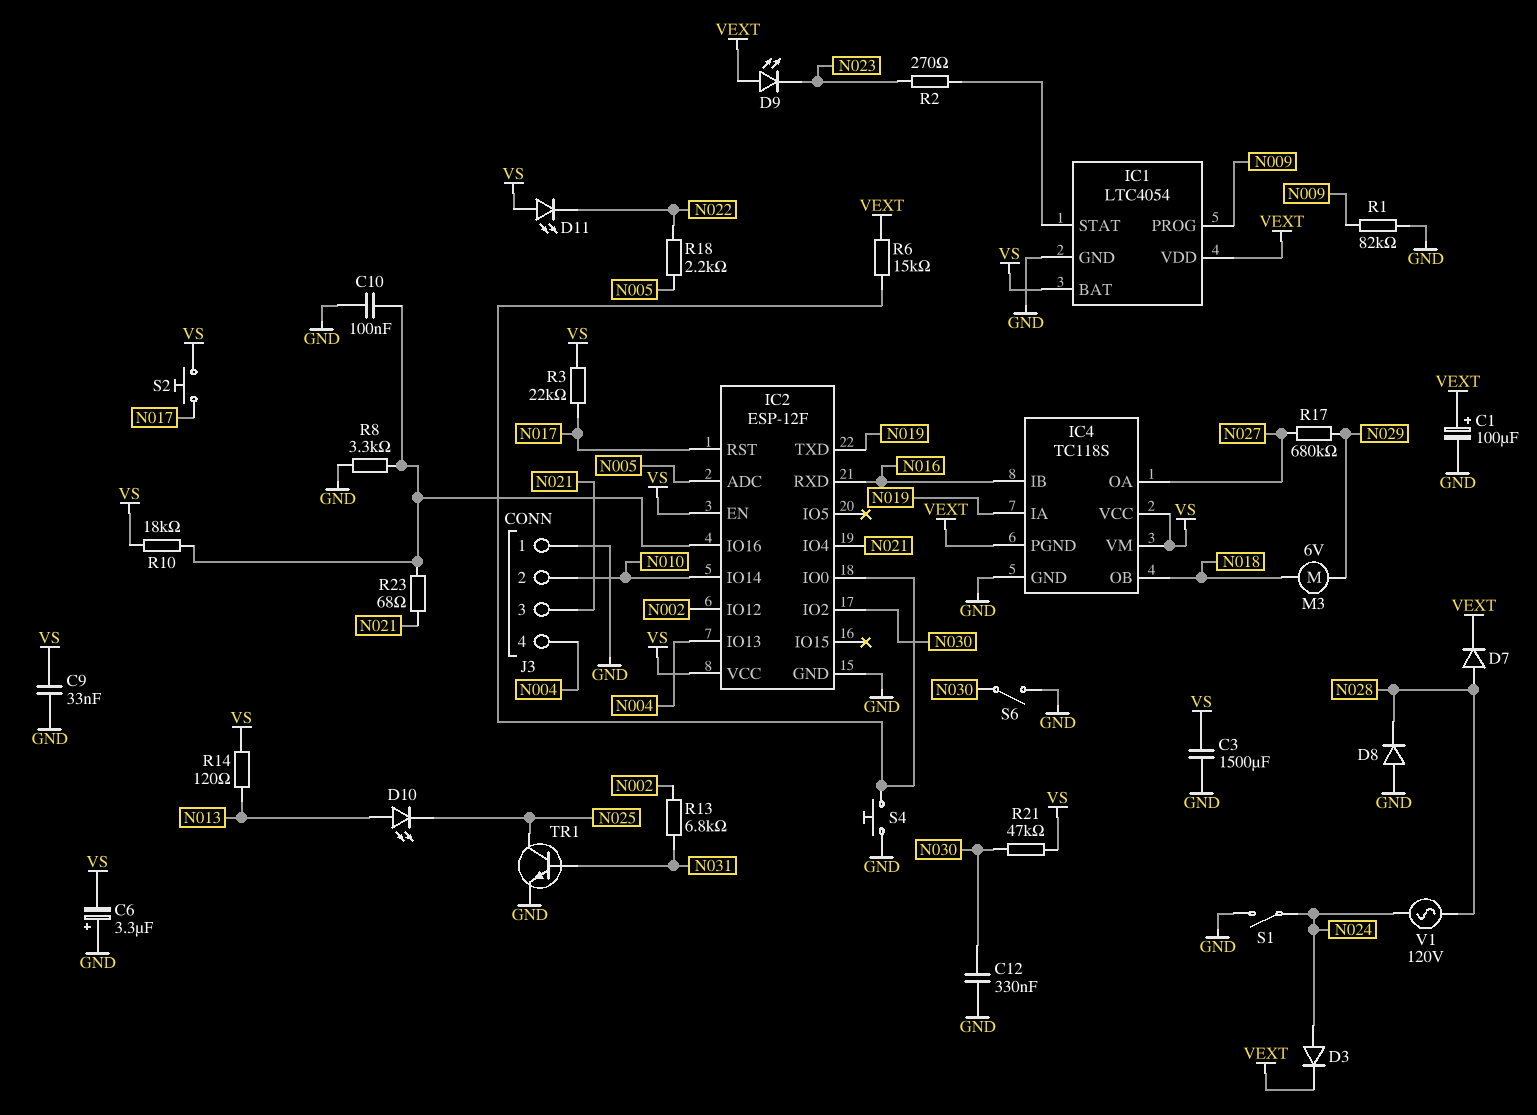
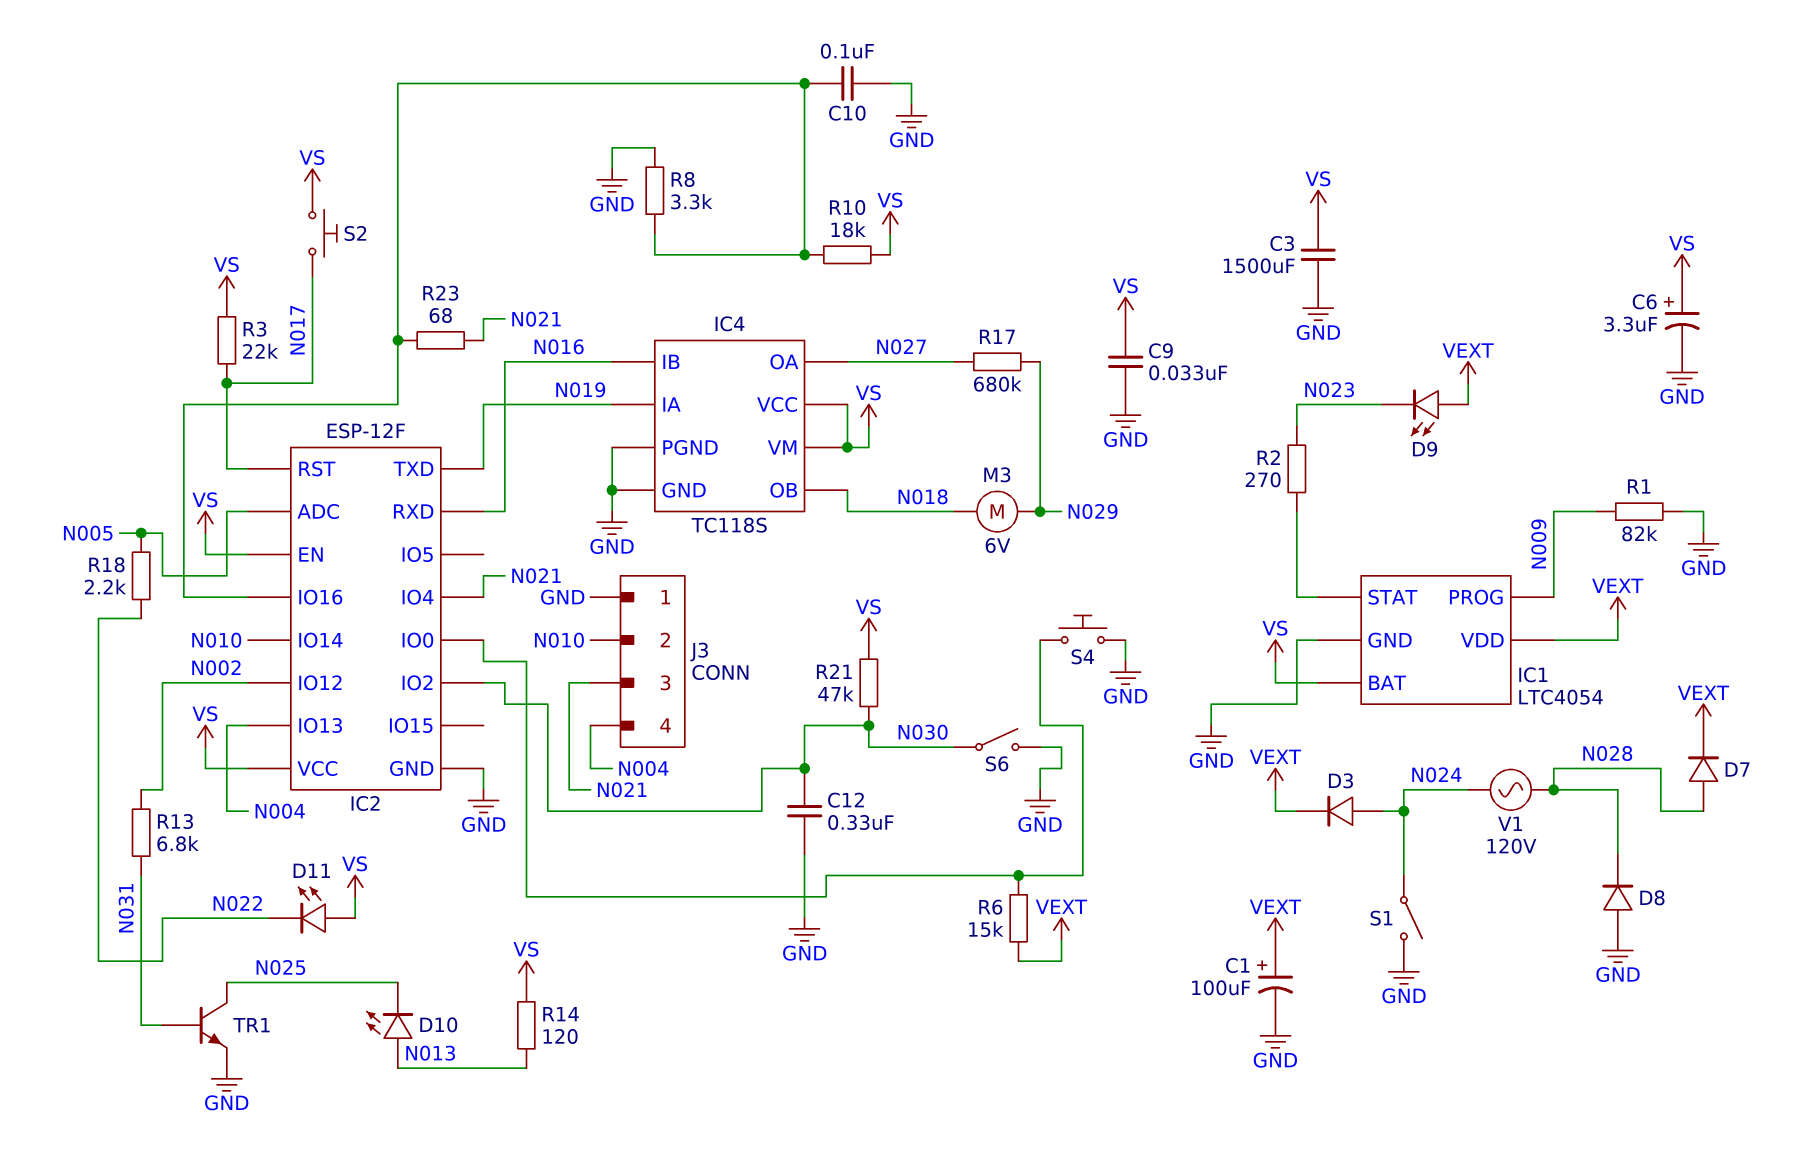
C6: 3.3uF (plus GND, minus VS) -> 3.3uF (plus VS, minus GND)
IC4 pin PGND: VEXT -> GND

